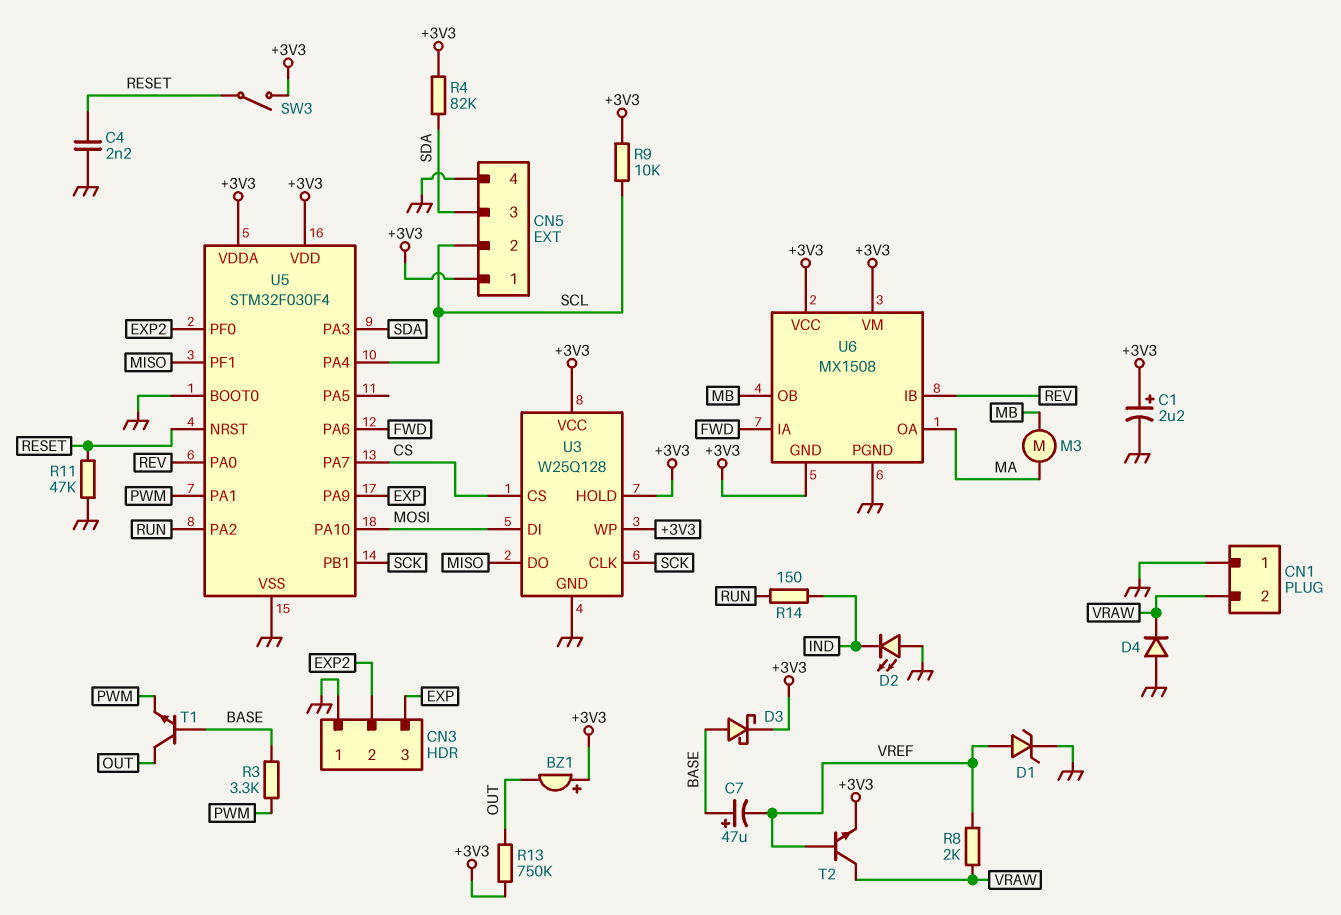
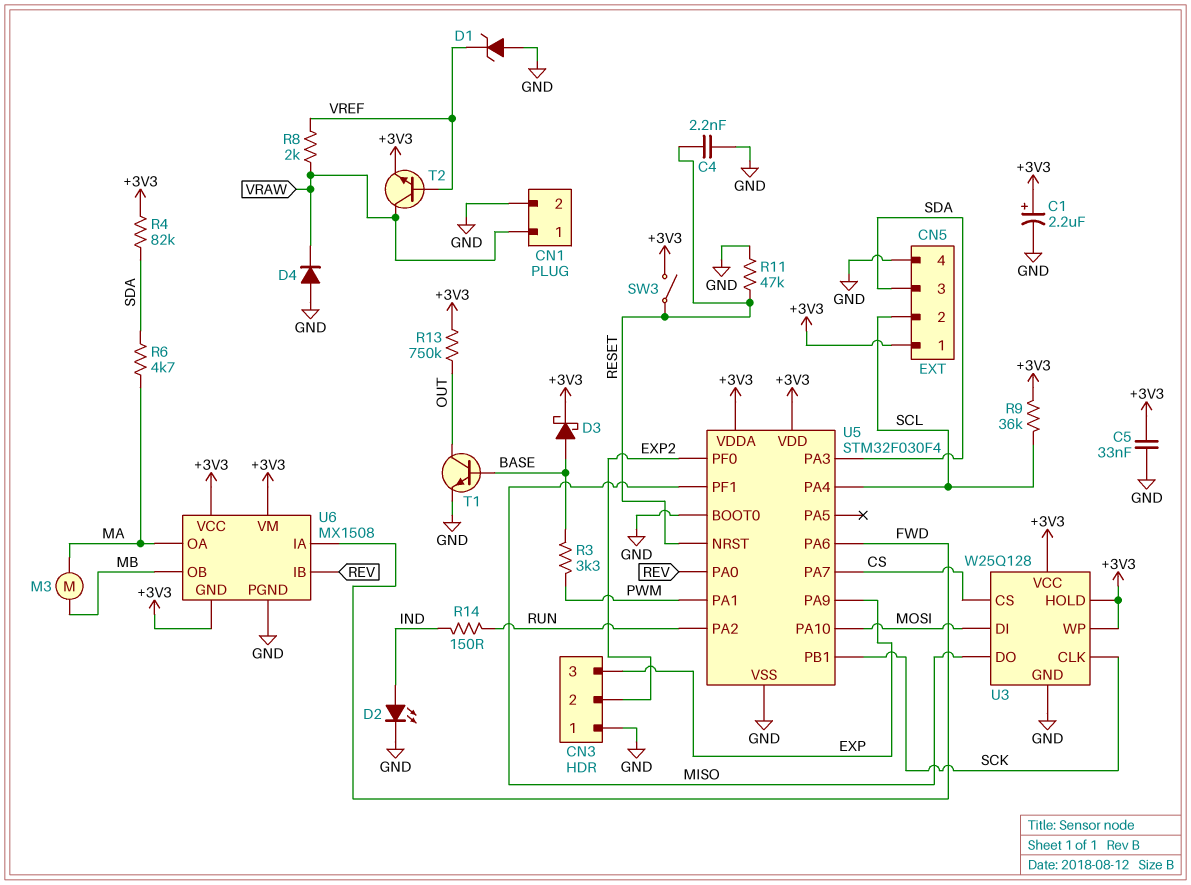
BZ1: buzzer (plus +3V3, minus OUT) -> none
C5: none -> 33nF (+3V3, GND)
C7: 47uF (plus BASE, minus VREF) -> none
CN1 pin 1: GND -> VRAW
CN1 pin 2: VRAW -> GND
D1: zener (A VREF, K GND) -> zener (A GND, K VREF)
D2: LED (A GND, K IND) -> LED (A IND, K GND)
R6: none -> 4.7k (MA, SDA)
R9: 10k (+3V3, SCL) -> 36k (+3V3, SCL)
T1: NPN (B BASE, C OUT, E PWM) -> NPN (B BASE, C OUT, E GND)

